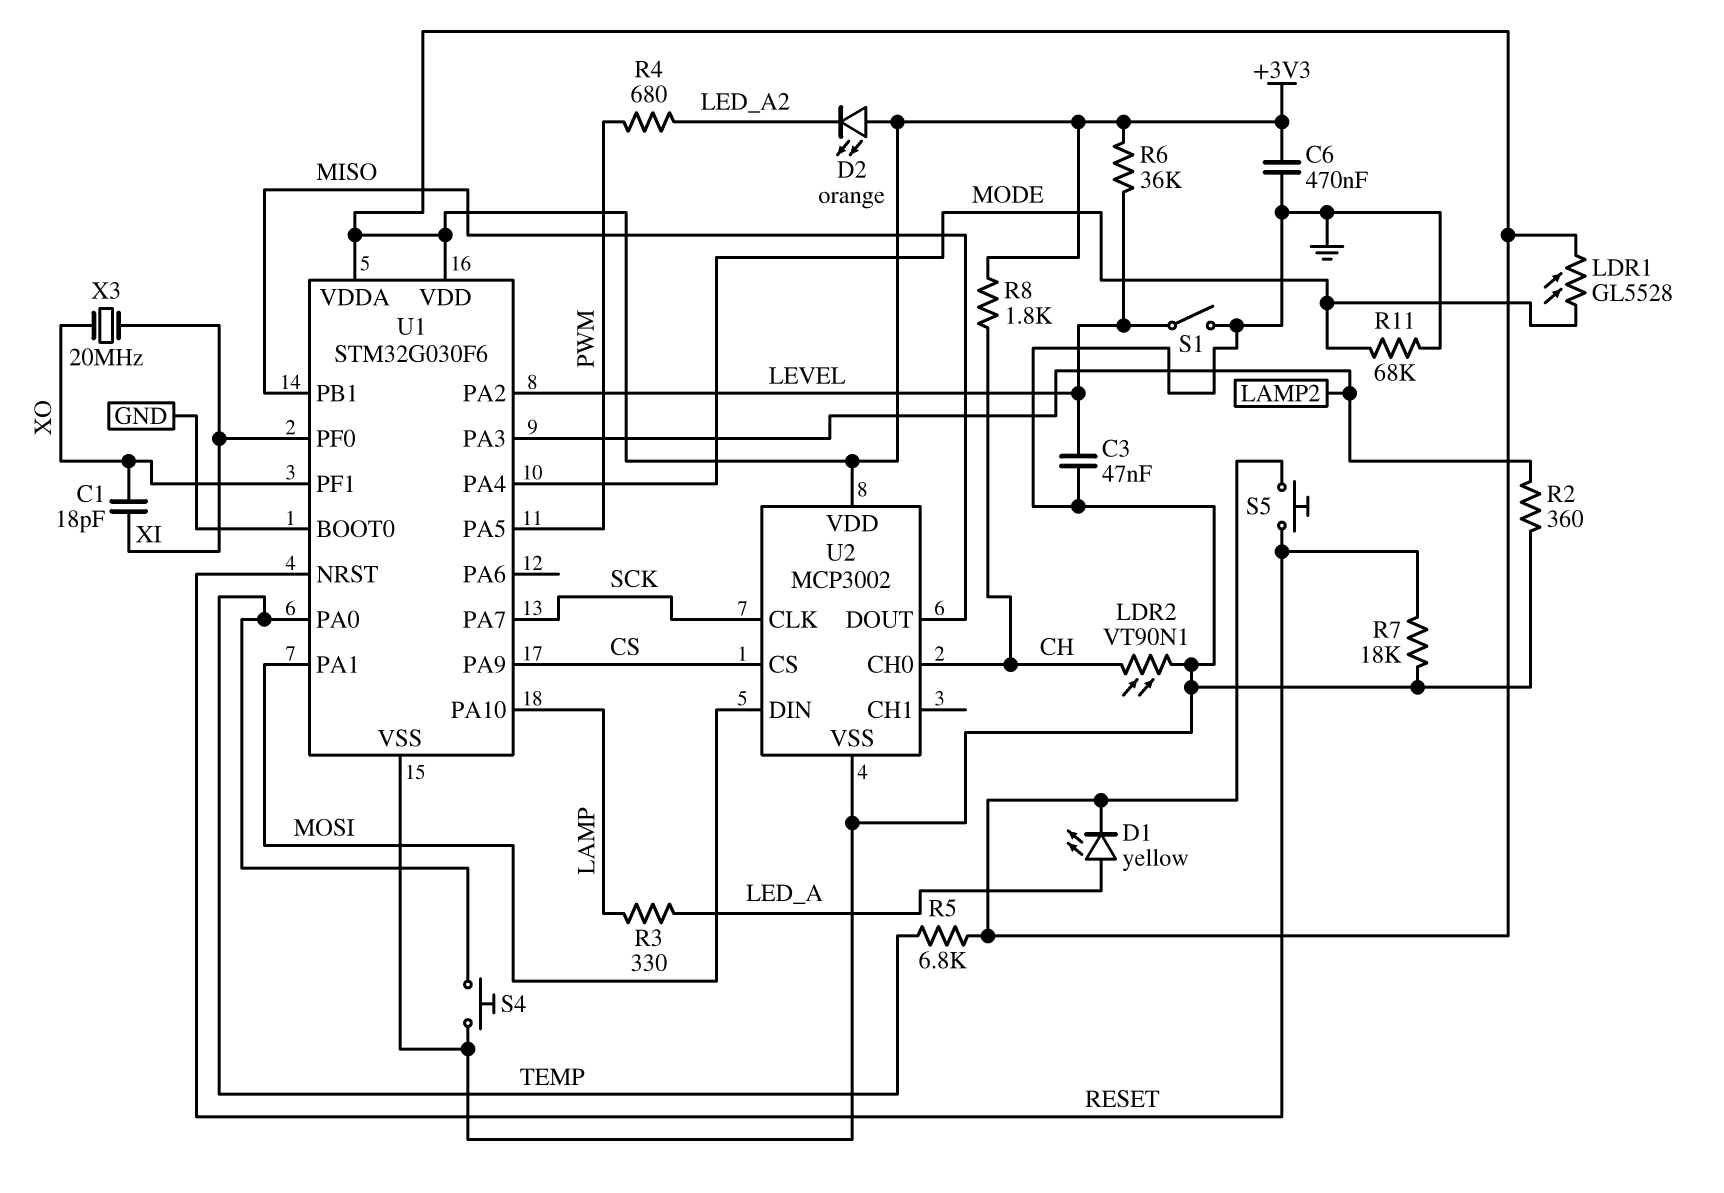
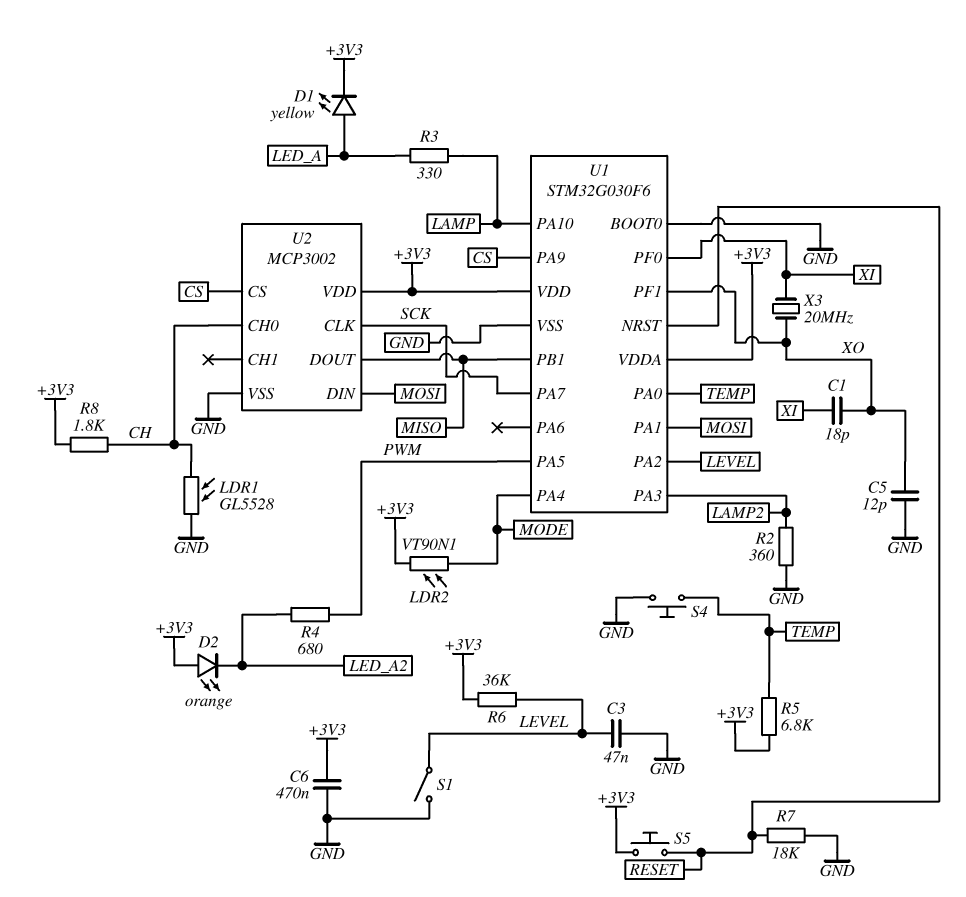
C5: none -> 12pF (GND, XO)
LDR1: GL5528 (+3V3, MODE) -> GL5528 (CH, GND)
LDR2: VT90N1 (CH, GND) -> VT90N1 (+3V3, MODE)
R11: 68k (GND, MODE) -> none

